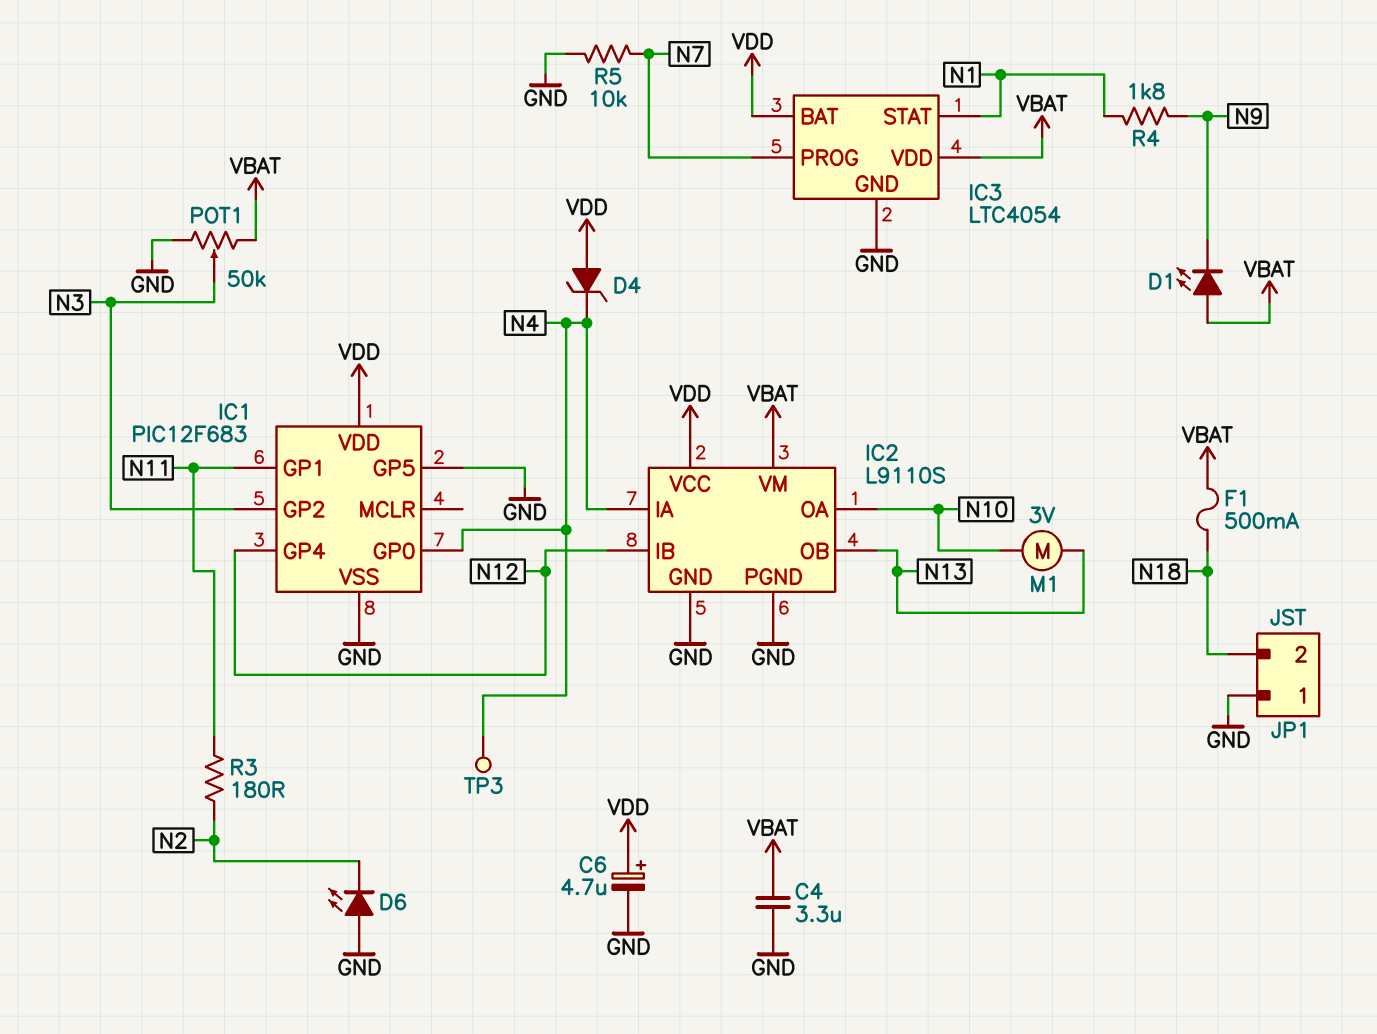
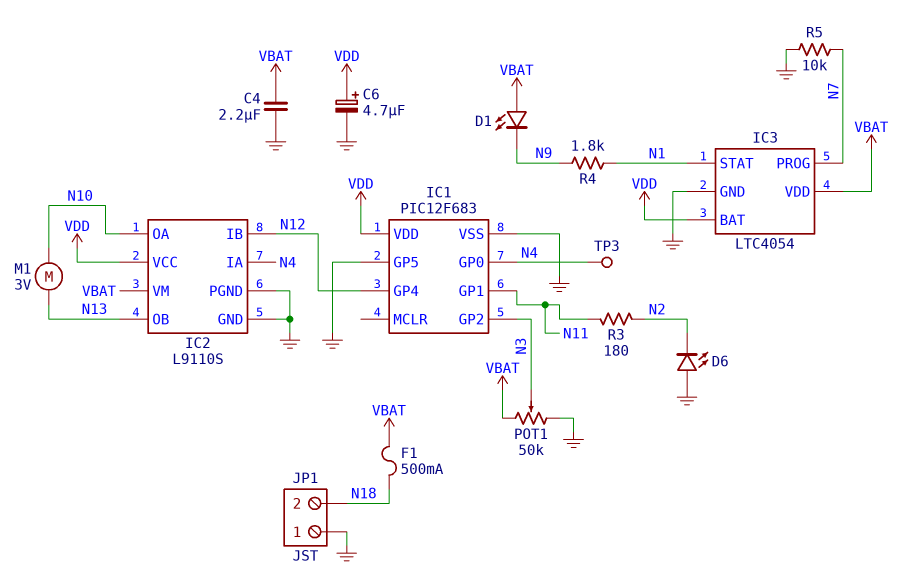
C4: 3.3uF (GND, VBAT) -> 2.2uF (GND, VBAT)
D4: zener (A VDD, K N4) -> none

